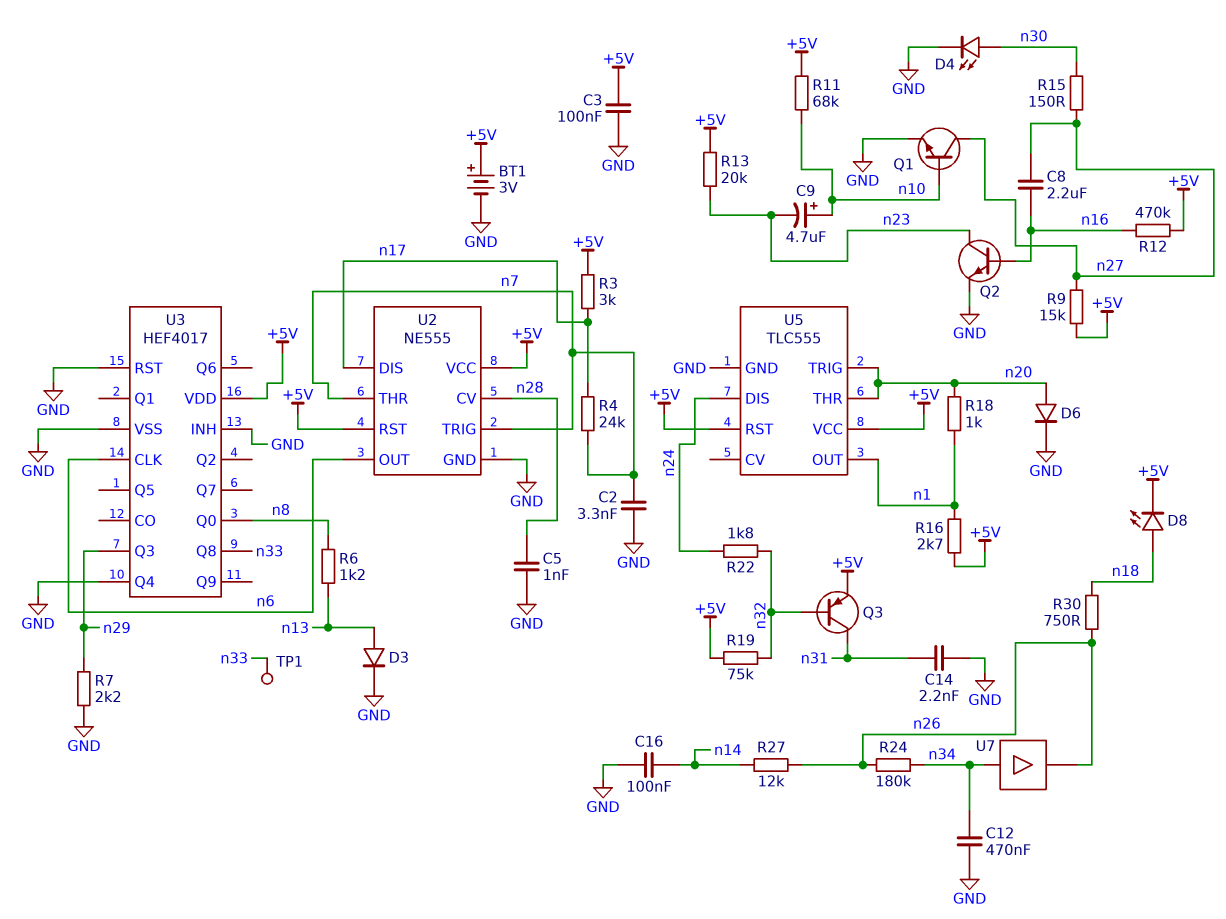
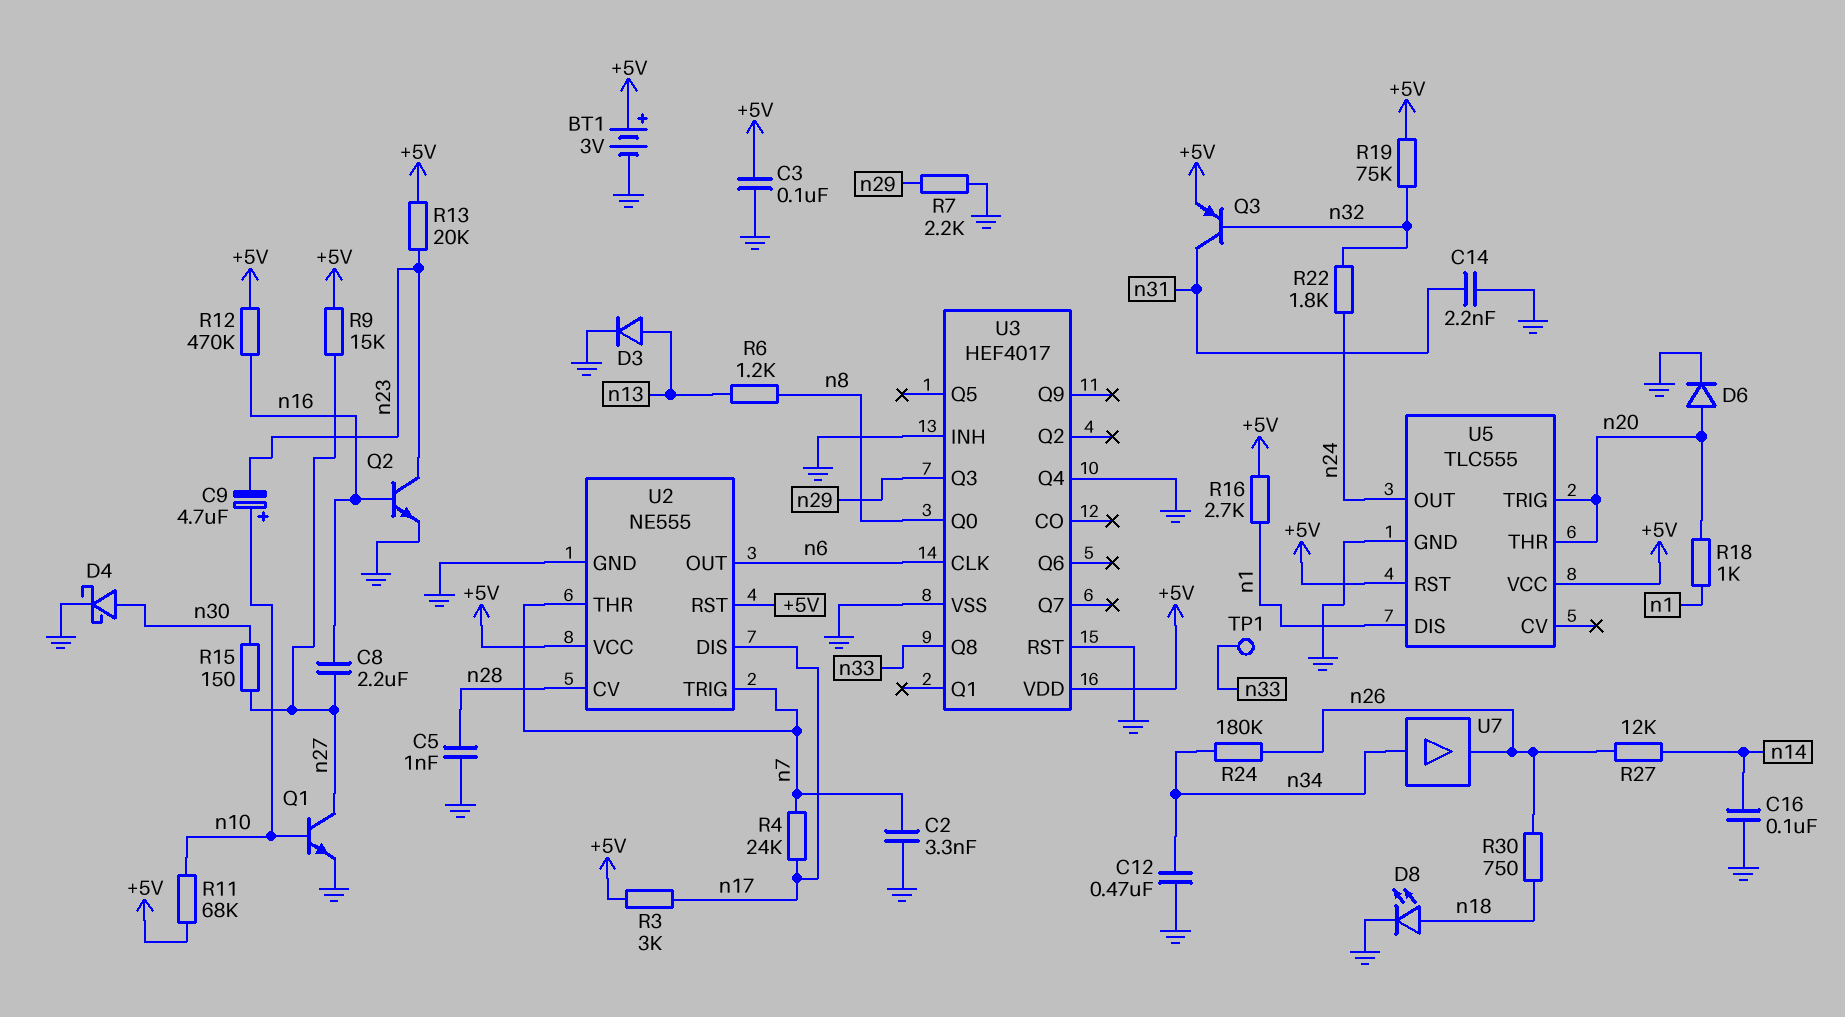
D4: LED (A n30, K GND) -> schottky (A n30, K GND)
D8: LED (A n18, K +5V) -> LED (A n18, K GND)
U5 pin DIS: n24 -> n1
U5 pin OUT: n1 -> n24

